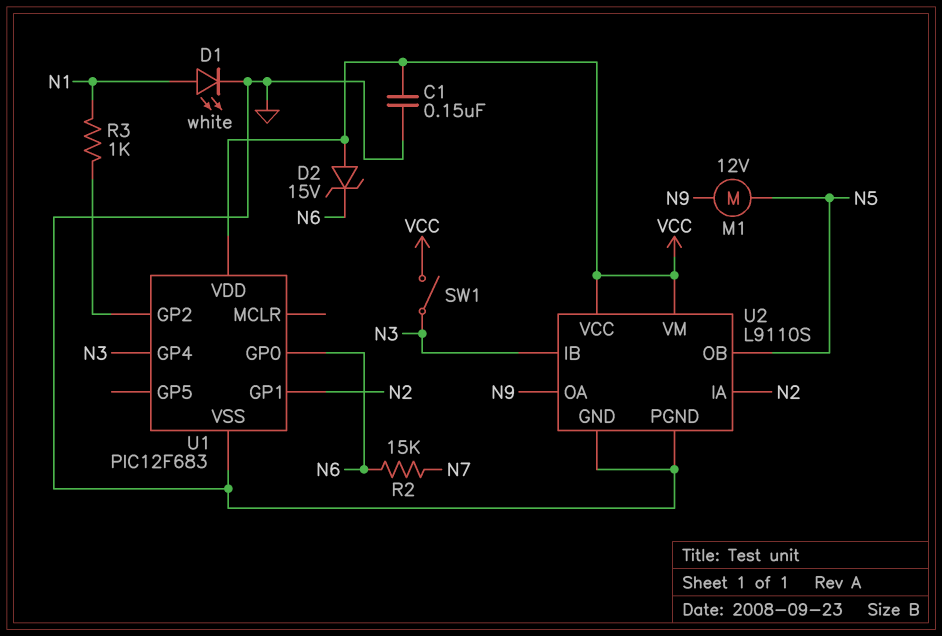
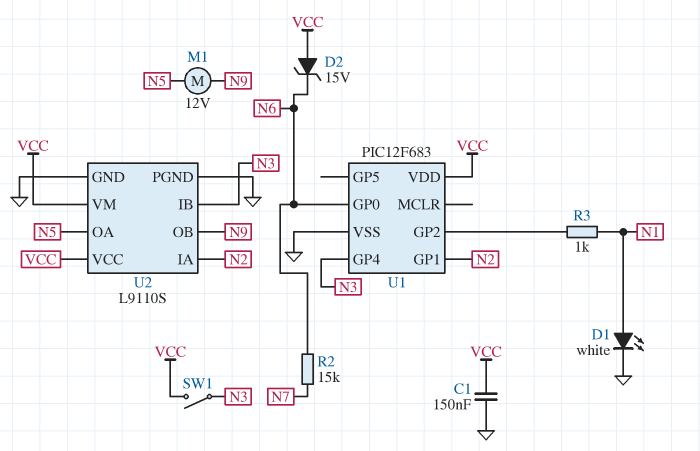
U2 pin OA: N9 -> N5
U2 pin OB: N5 -> N9

